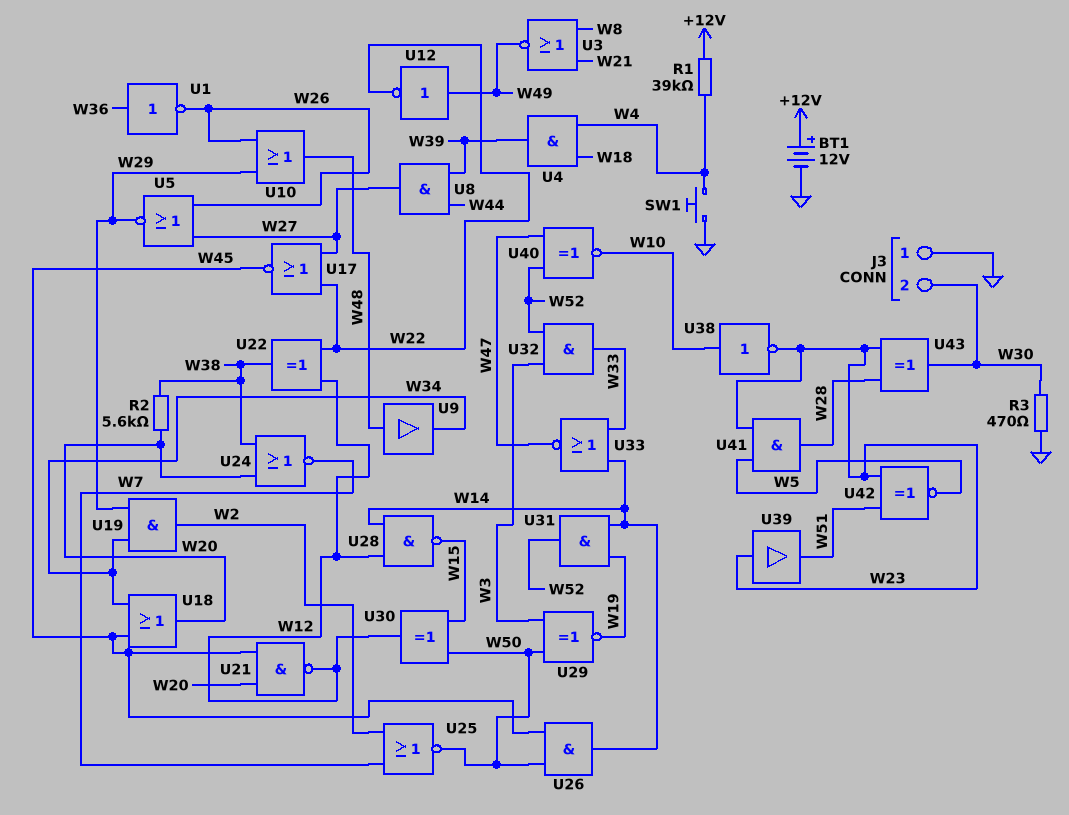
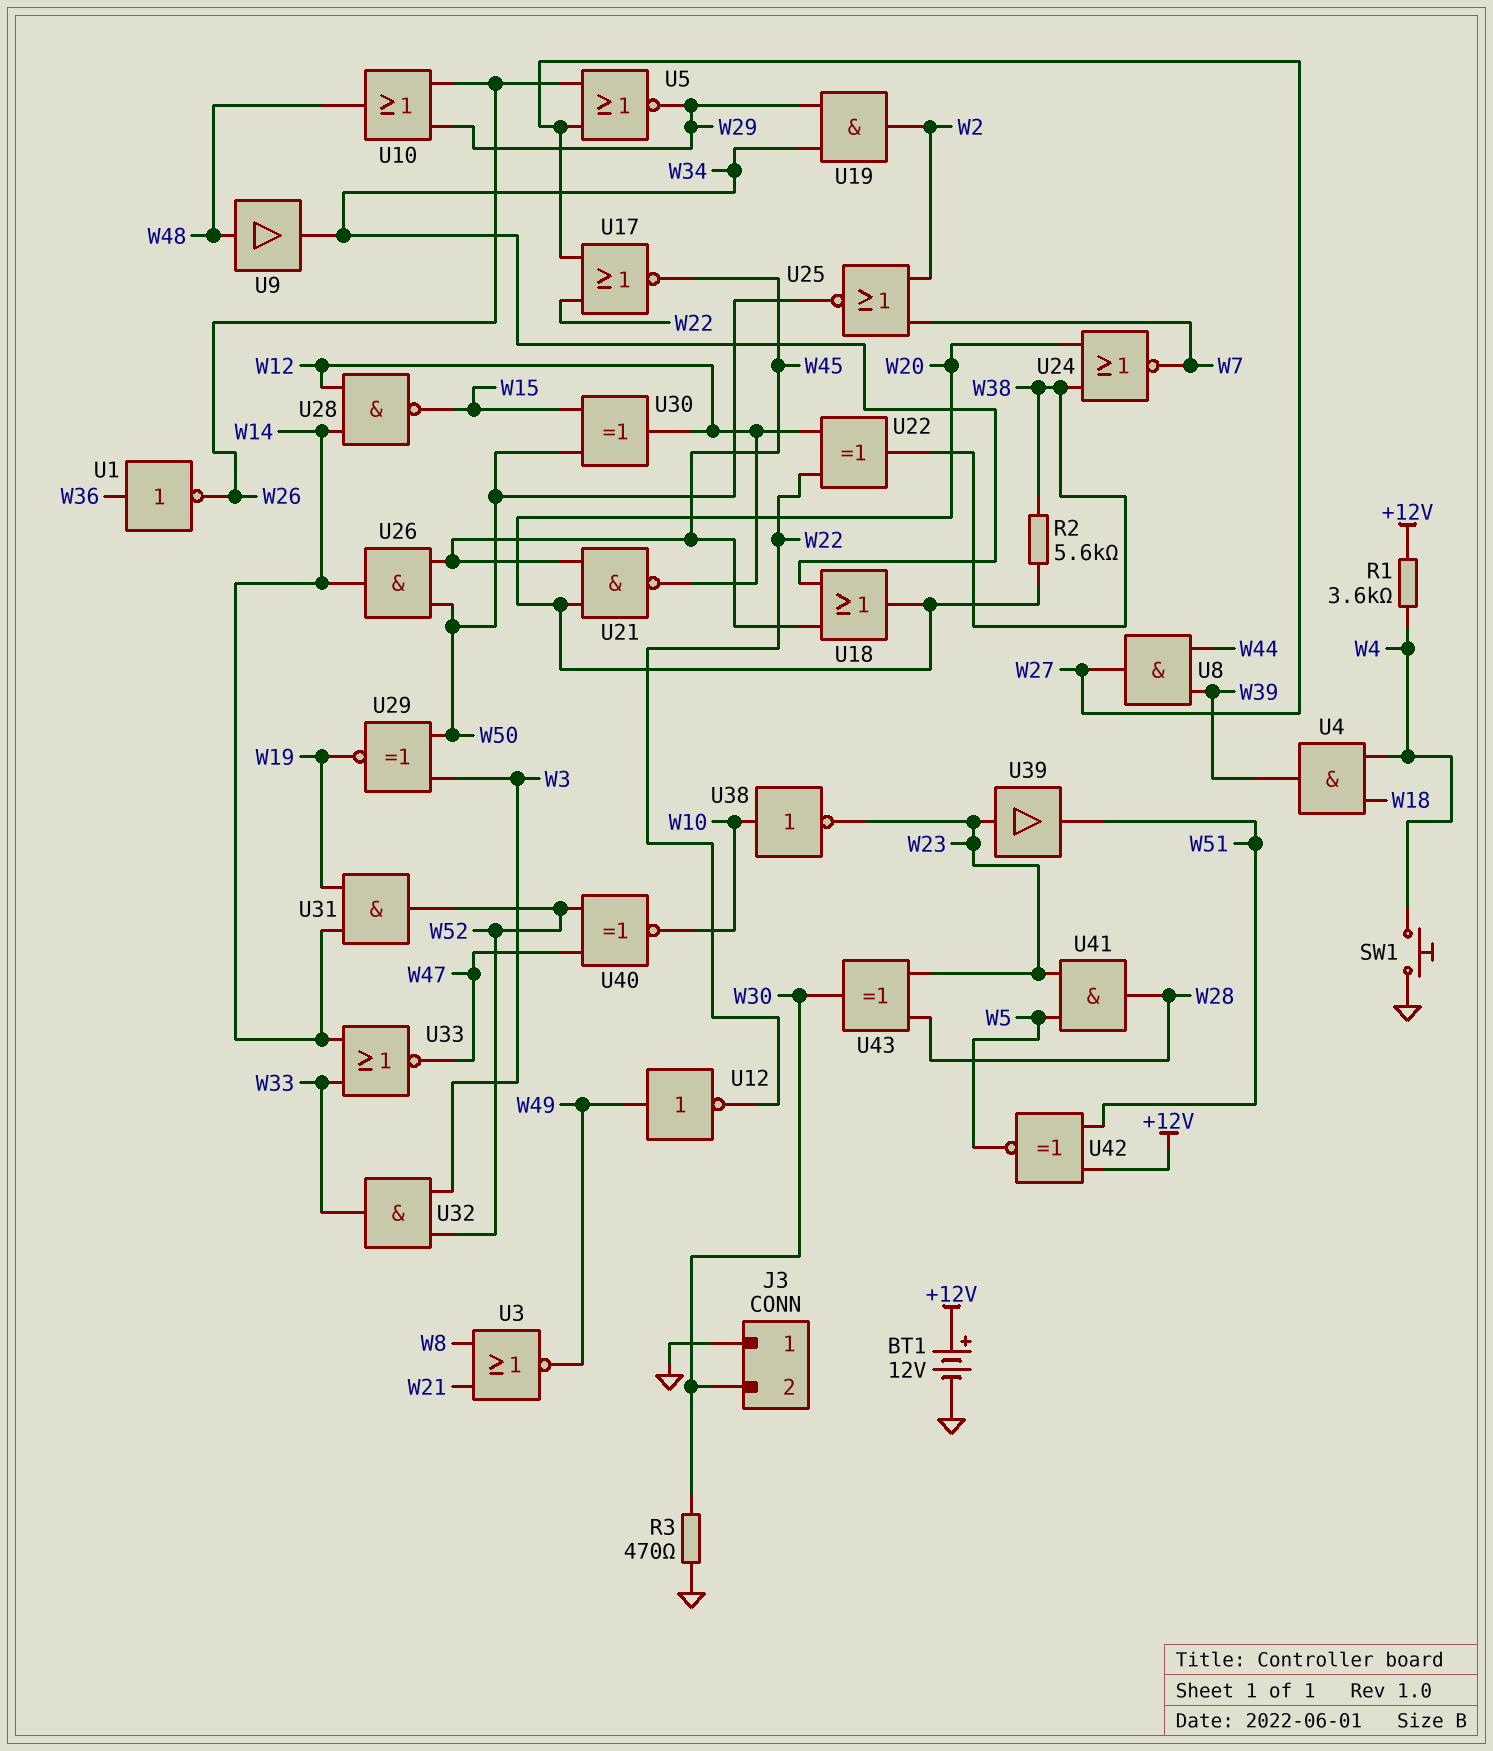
R1: 39k (+12V, W4) -> 3.6k (+12V, W4)
U42: XNOR (in W23, in W51, out W5) -> XNOR (in +12V, in W51, out W5)

